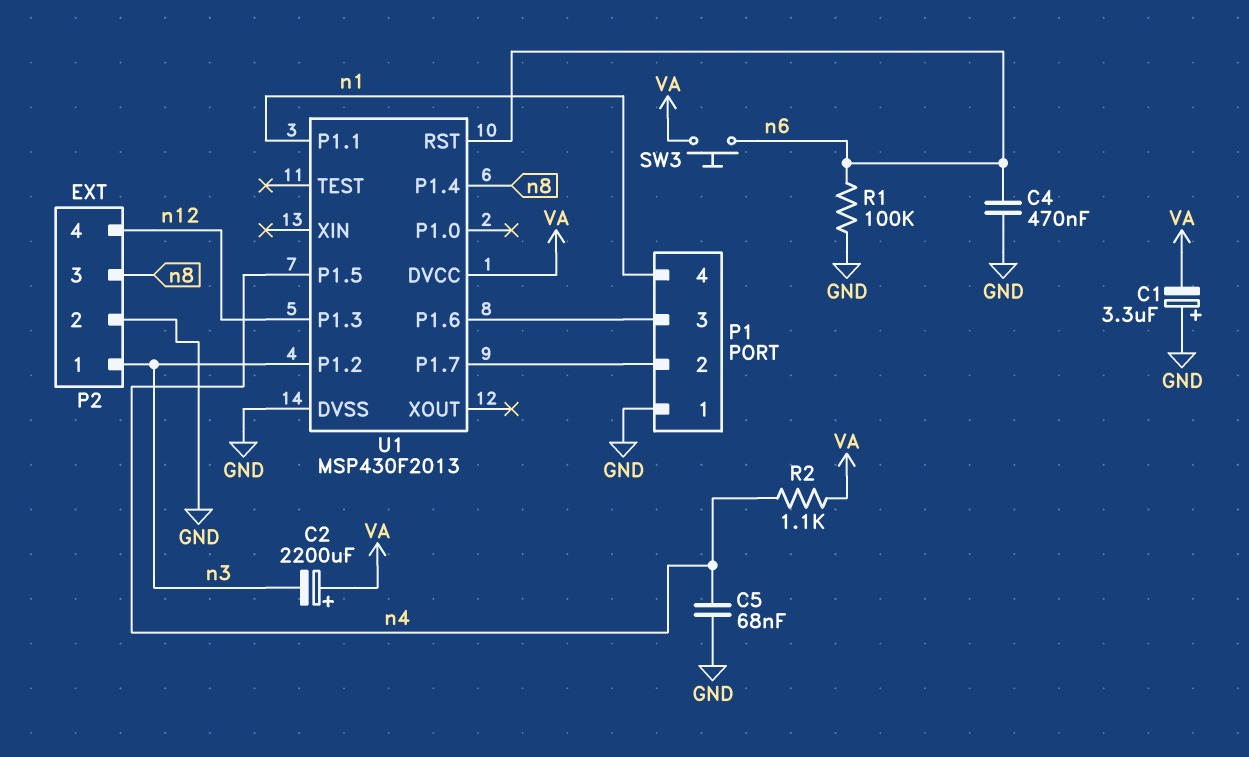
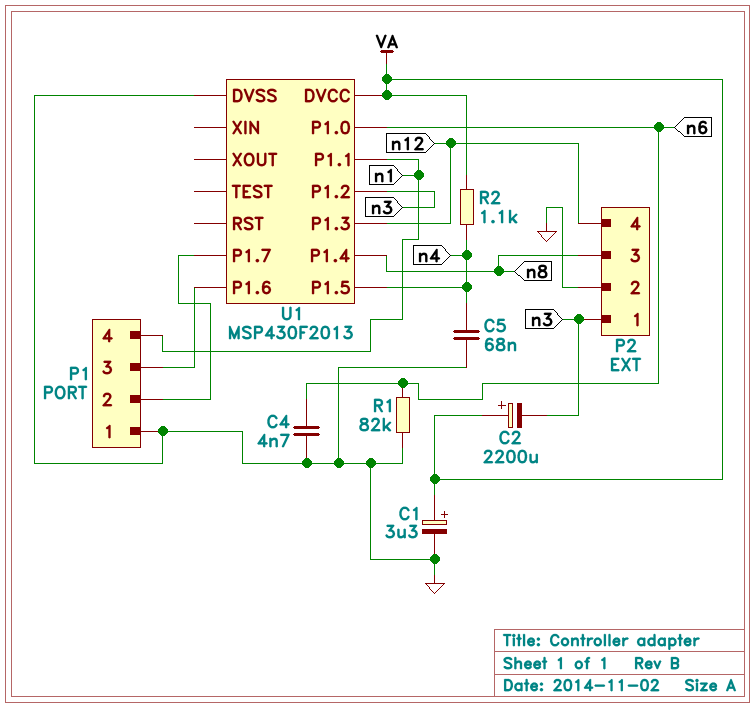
C1: 3.3uF (plus GND, minus VA) -> 3.3uF (plus VA, minus GND)
C4: 470nF (GND, n6) -> 4.7nF (GND, n6)
R1: 100k (GND, n6) -> 82k (GND, n6)
SW3: button (VA, n6) -> none
U1 pin P1.0: none -> n6
U1 pin RST: n6 -> none

